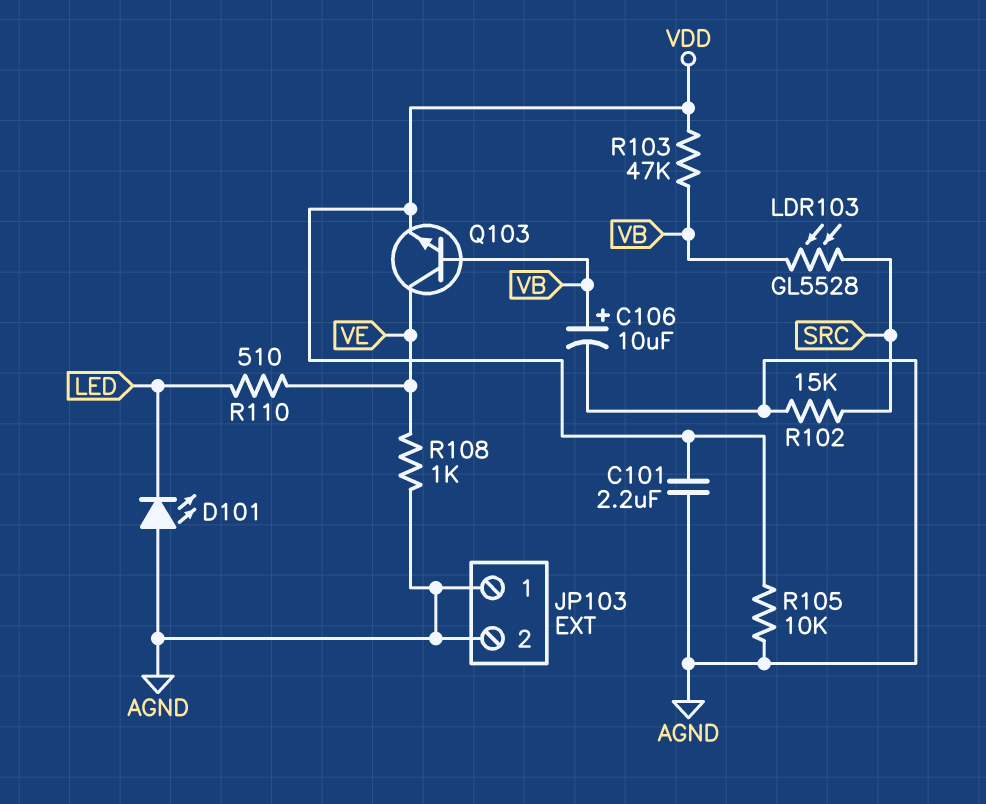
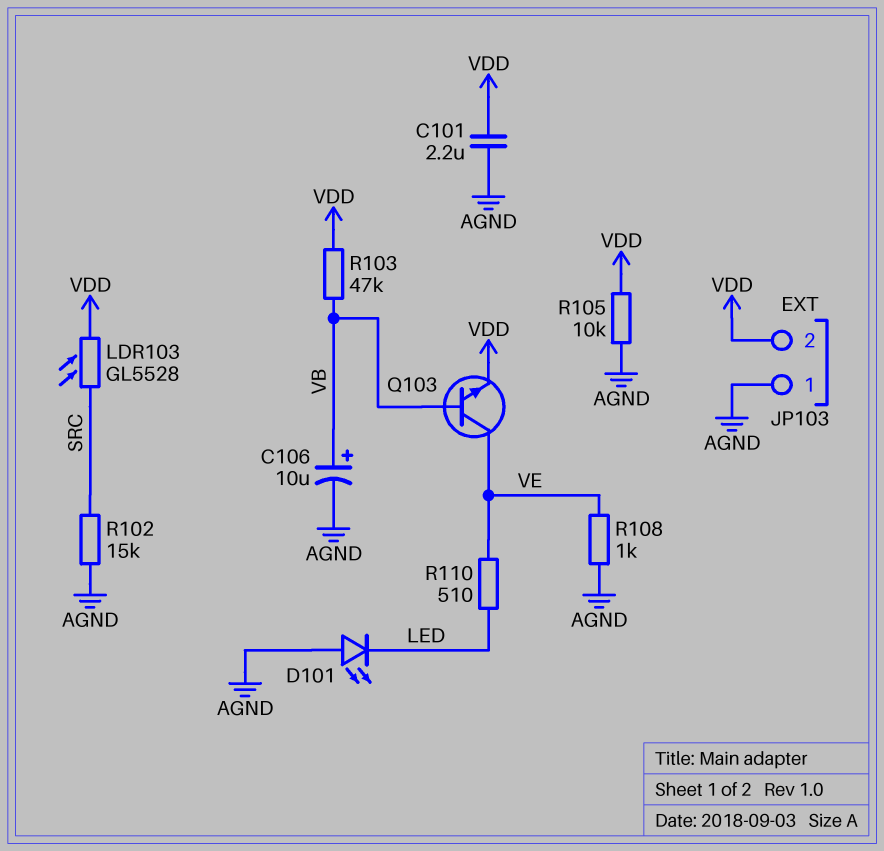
JP103 pin 2: AGND -> VDD
LDR103: GL5528 (SRC, VB) -> GL5528 (SRC, VDD)

